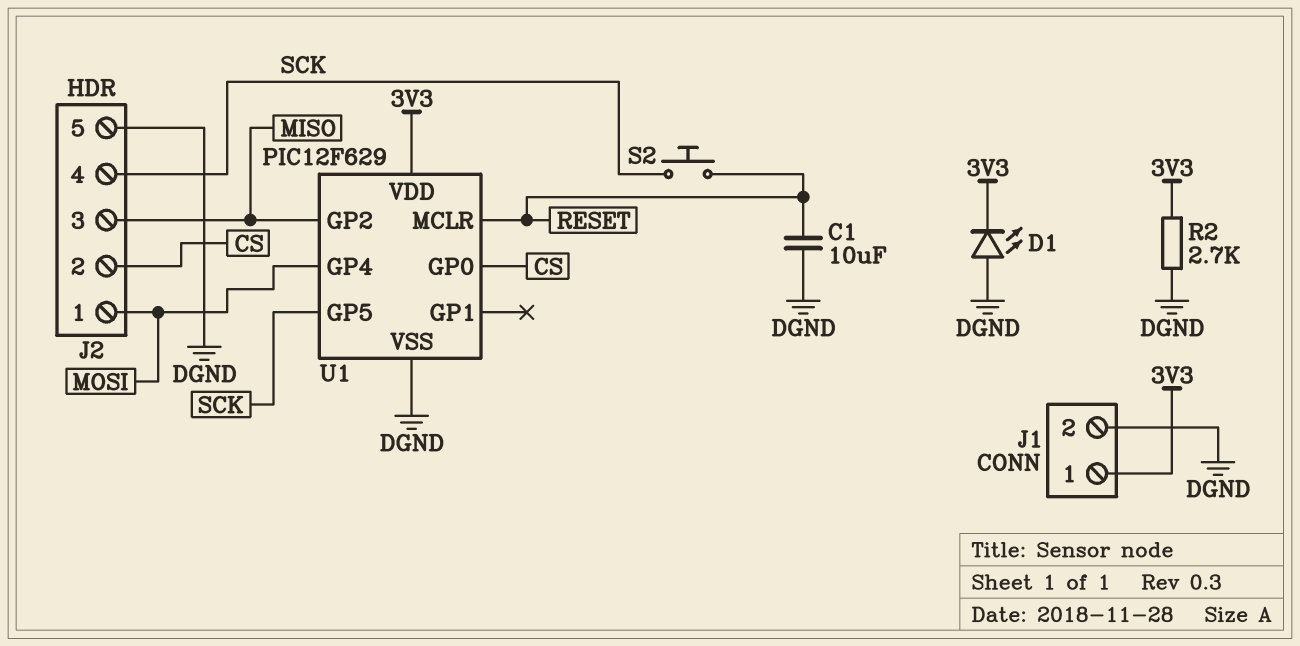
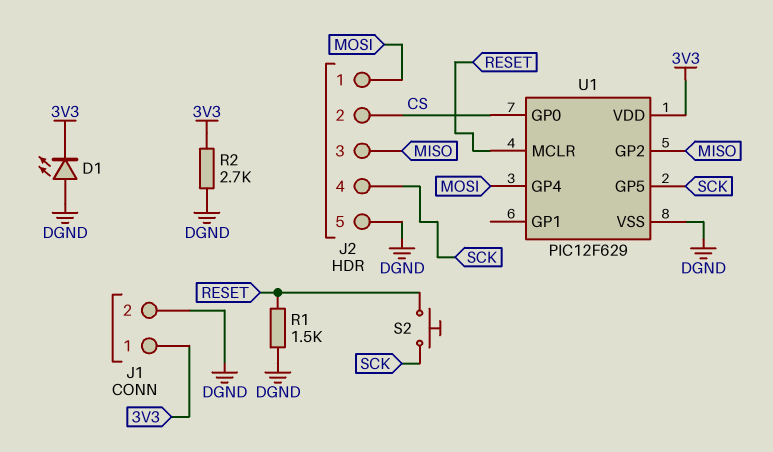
C1: 10uF (DGND, RESET) -> none
R1: none -> 1.5k (DGND, RESET)

